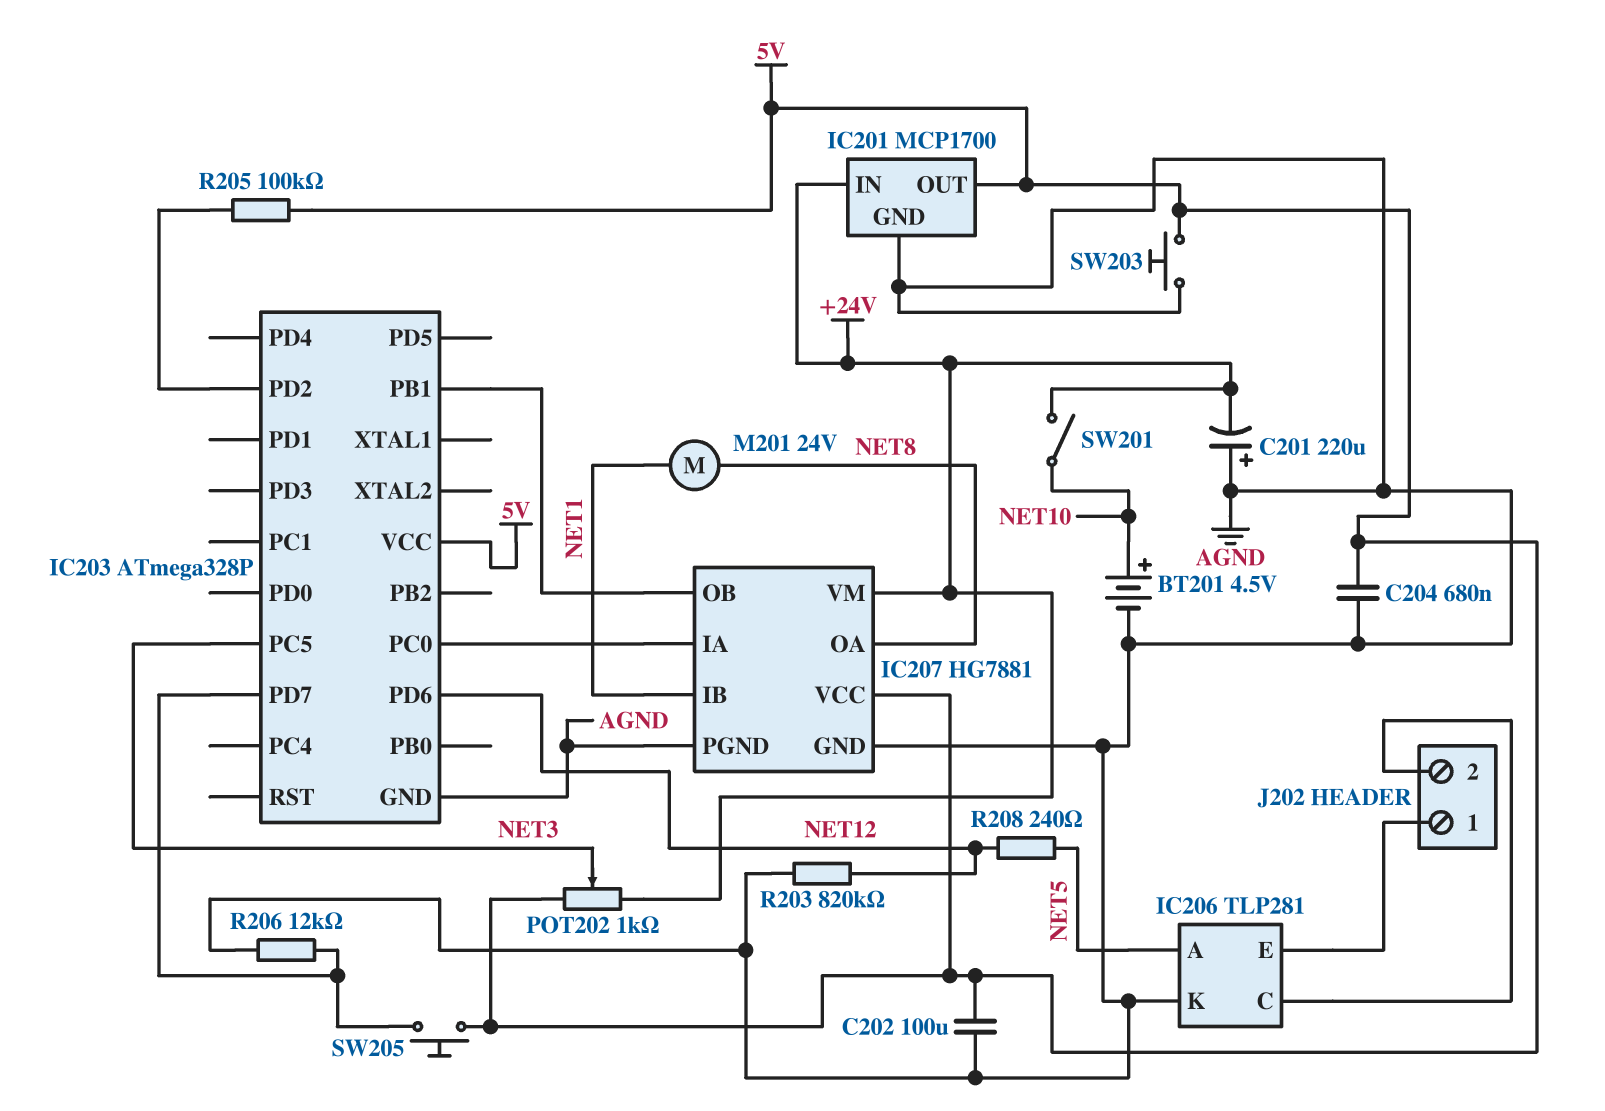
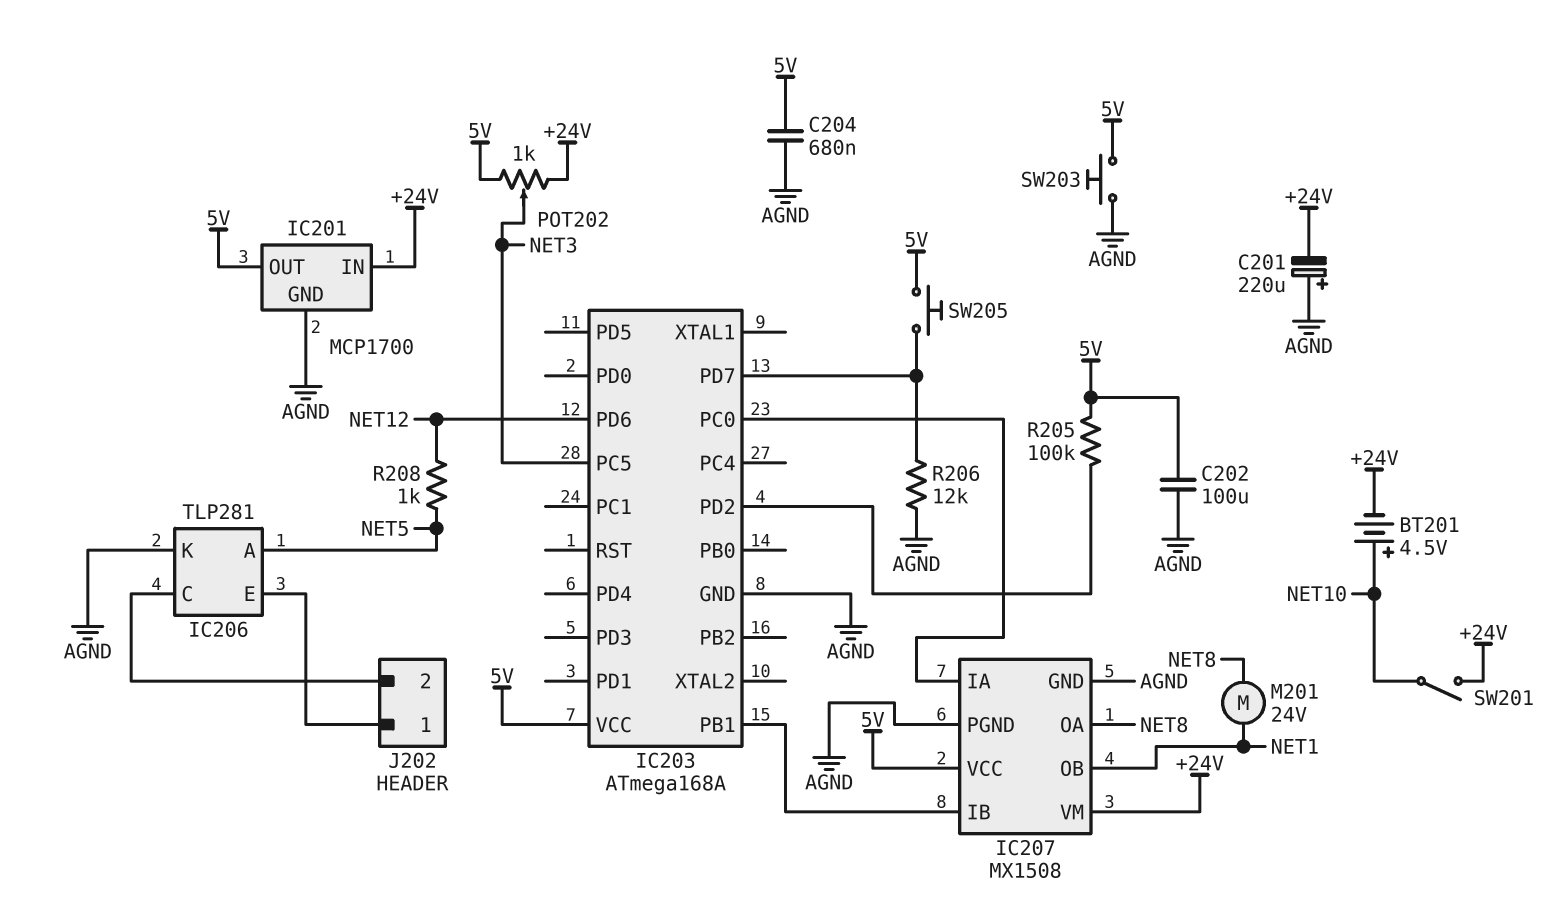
BT201: 4.5V (plus NET10, minus AGND) -> 4.5V (plus NET10, minus +24V)
IC203: ATmega328P -> ATmega168A
IC207: HG7881 -> MX1508
IC207 pin IB: NET1 -> IC203/PB1
IC207 pin OB: IC203/PB1 -> NET1
R203: 820k (AGND, NET12) -> none
R208: 240 (NET5, NET12) -> 1k (NET5, NET12)

